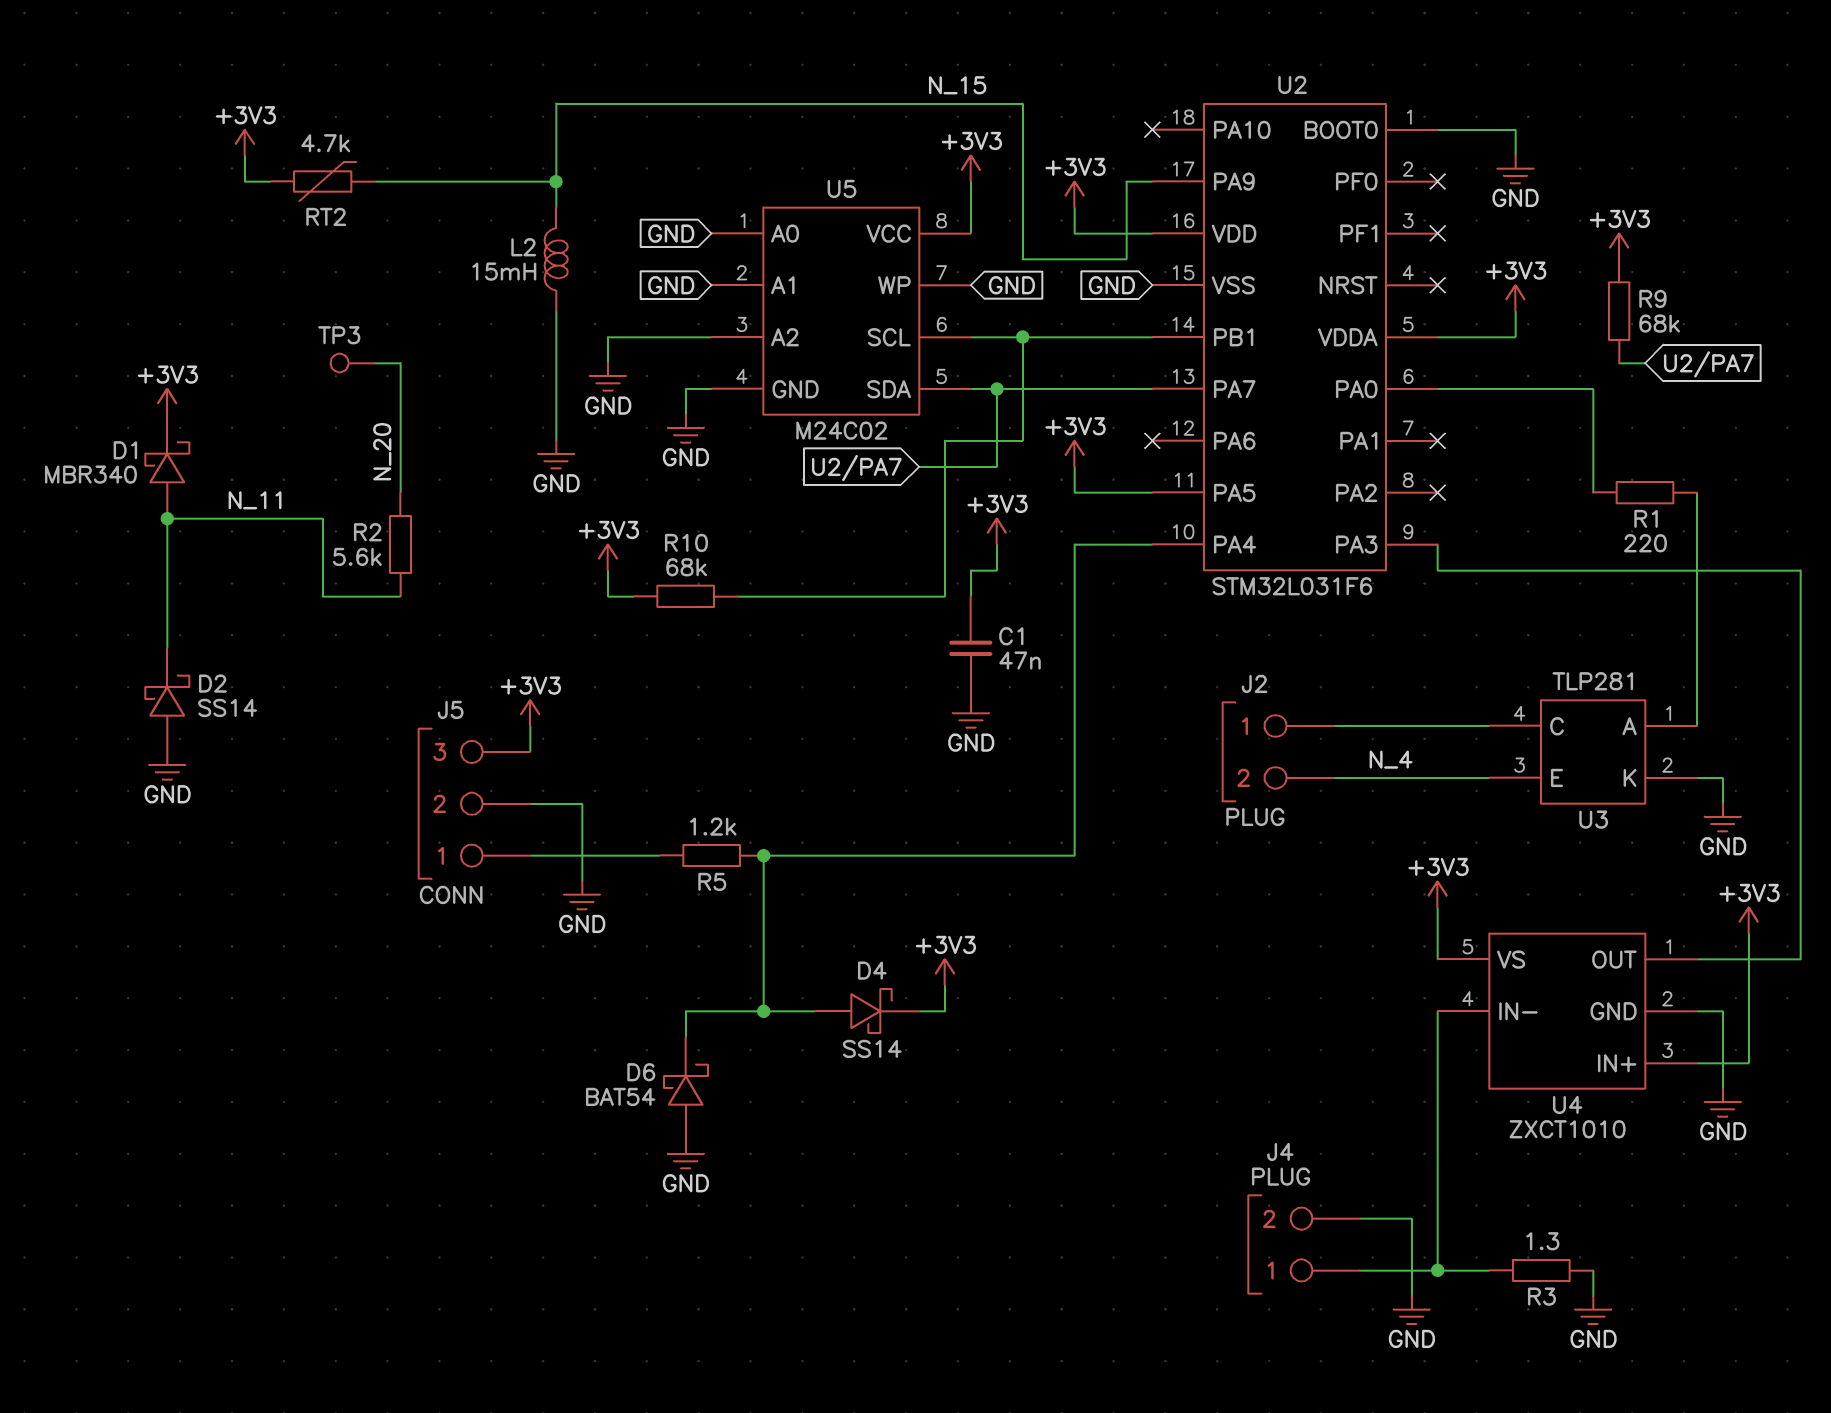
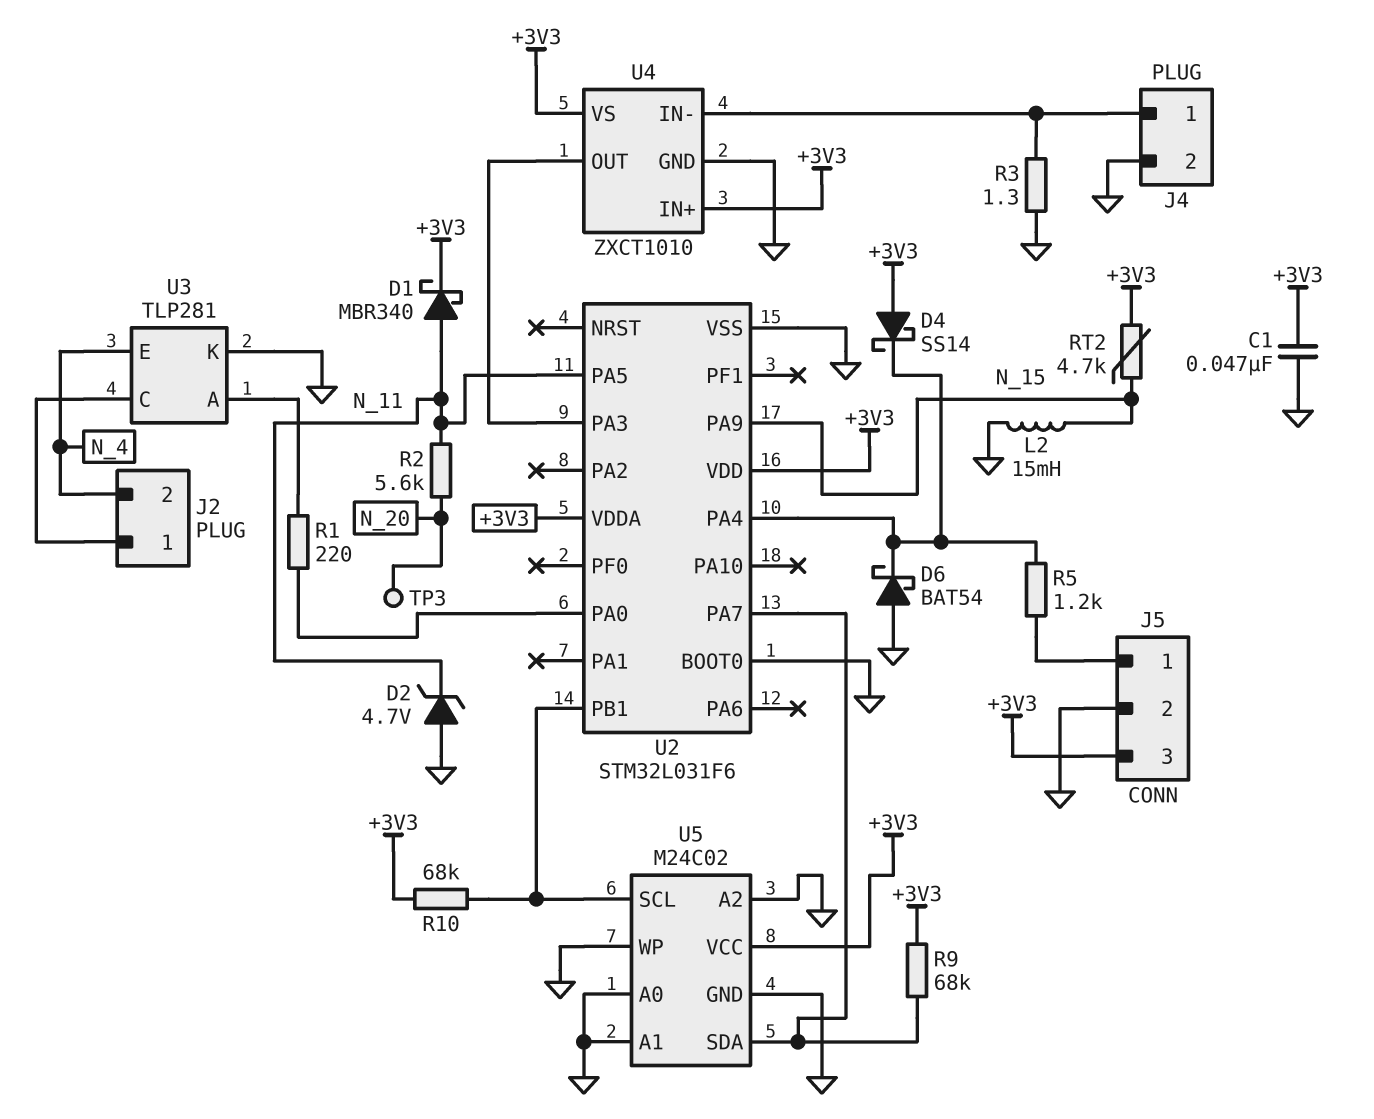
D2: schottky SS14 (A GND, K N_11) -> zener 4.7V (A GND, K N_11)
D4: schottky SS14 (A U2/PA4, K +3V3) -> schottky SS14 (A +3V3, K U2/PA4)
U2 pin PA5: +3V3 -> N_11

